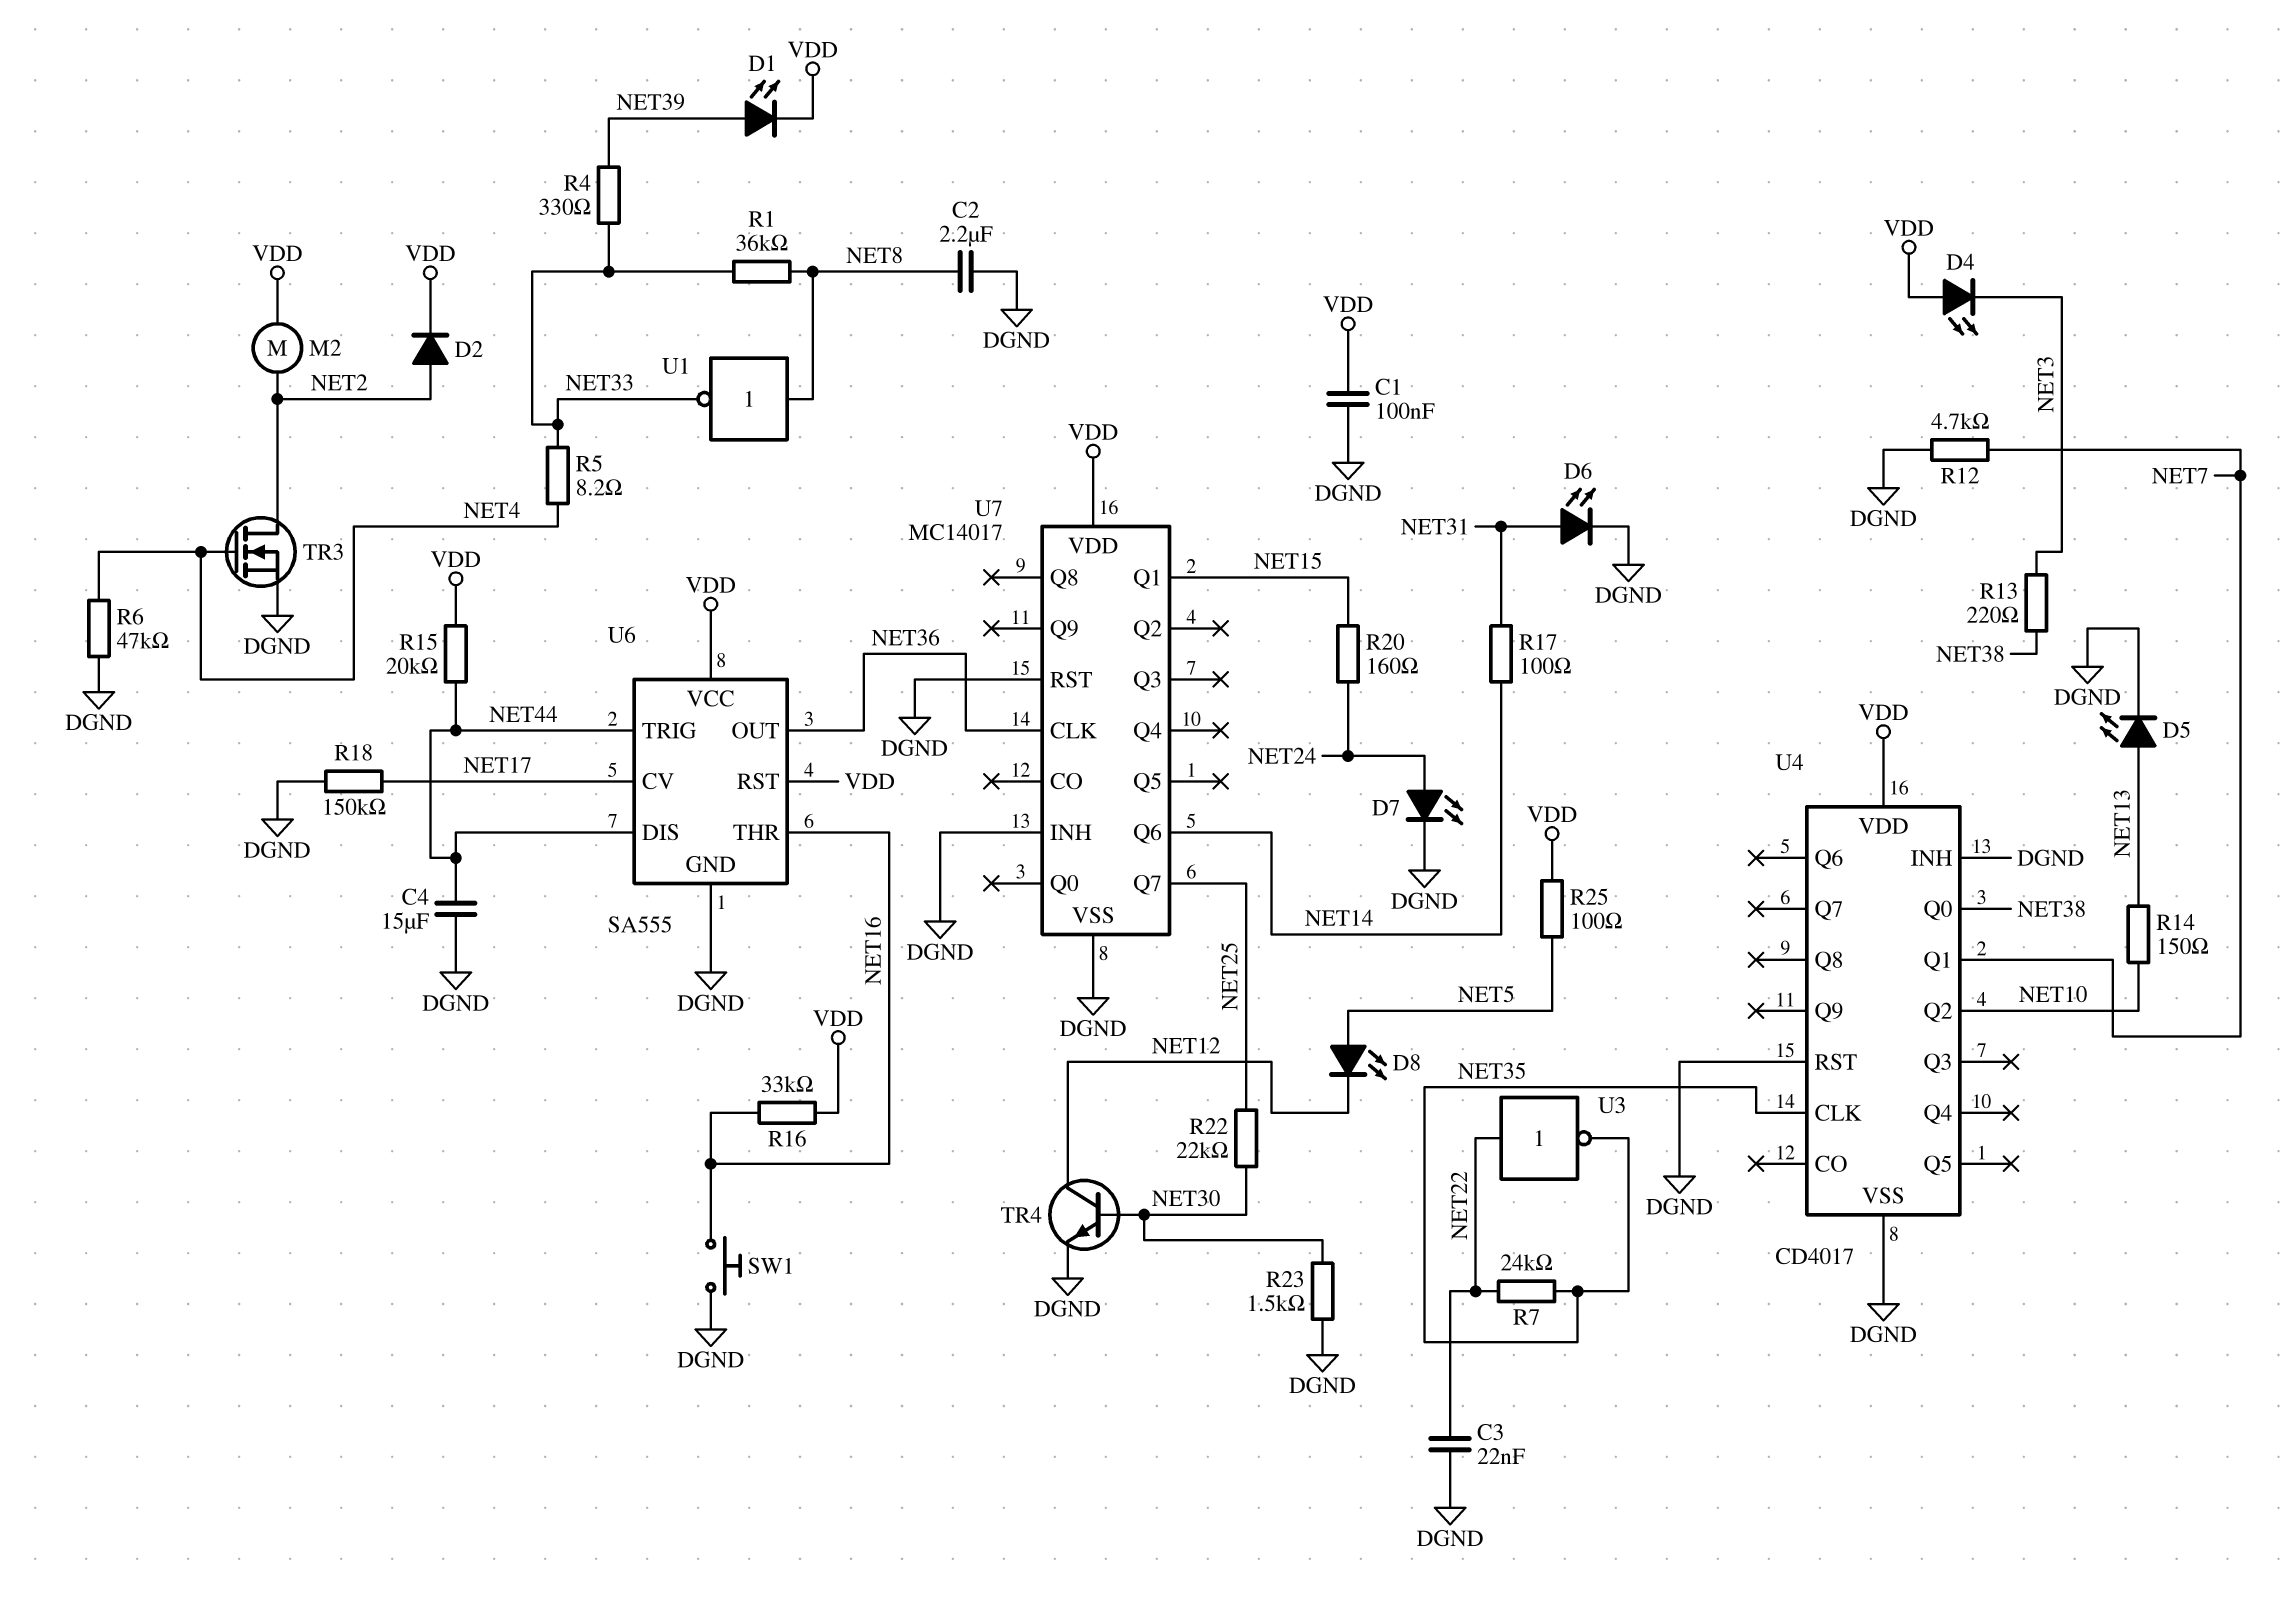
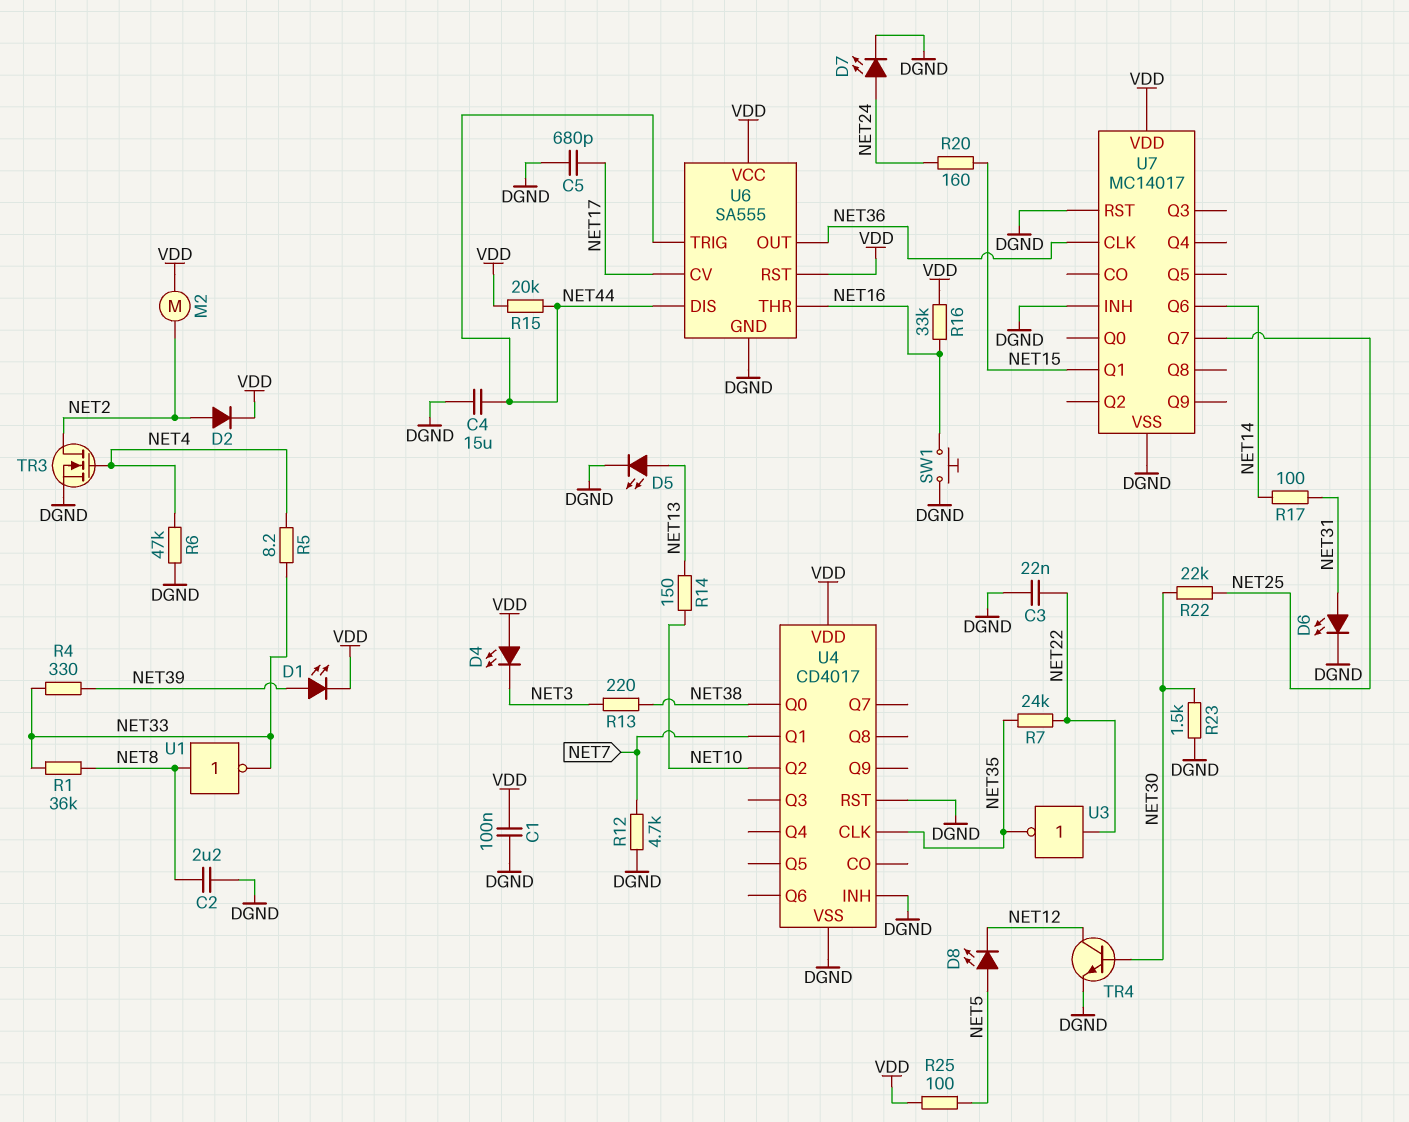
C5: none -> 680pF (DGND, NET17)
R18: 150k (DGND, NET17) -> none

